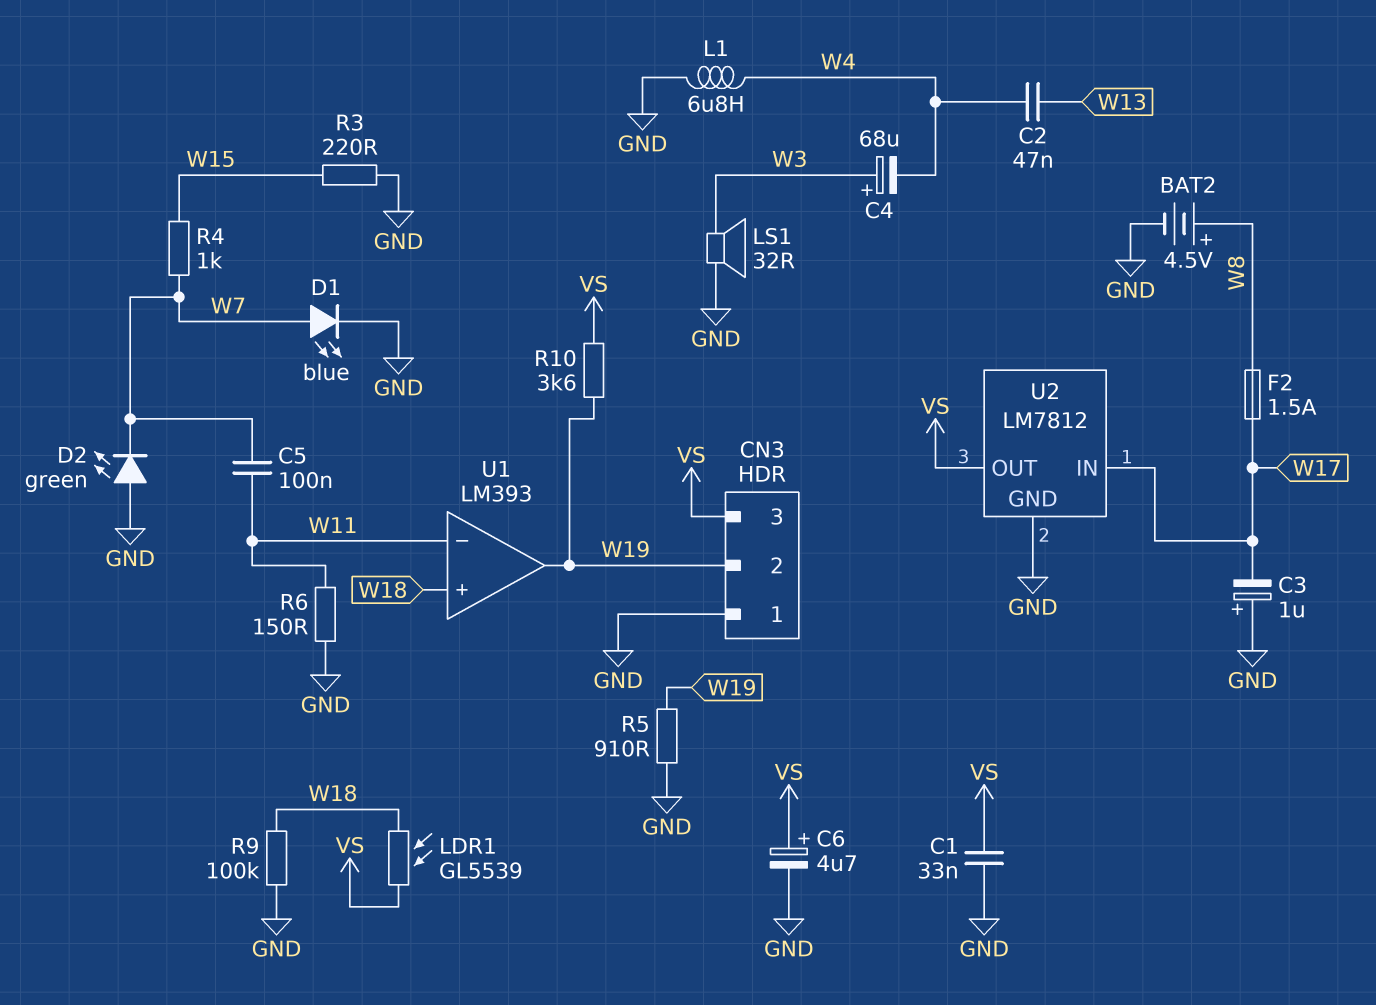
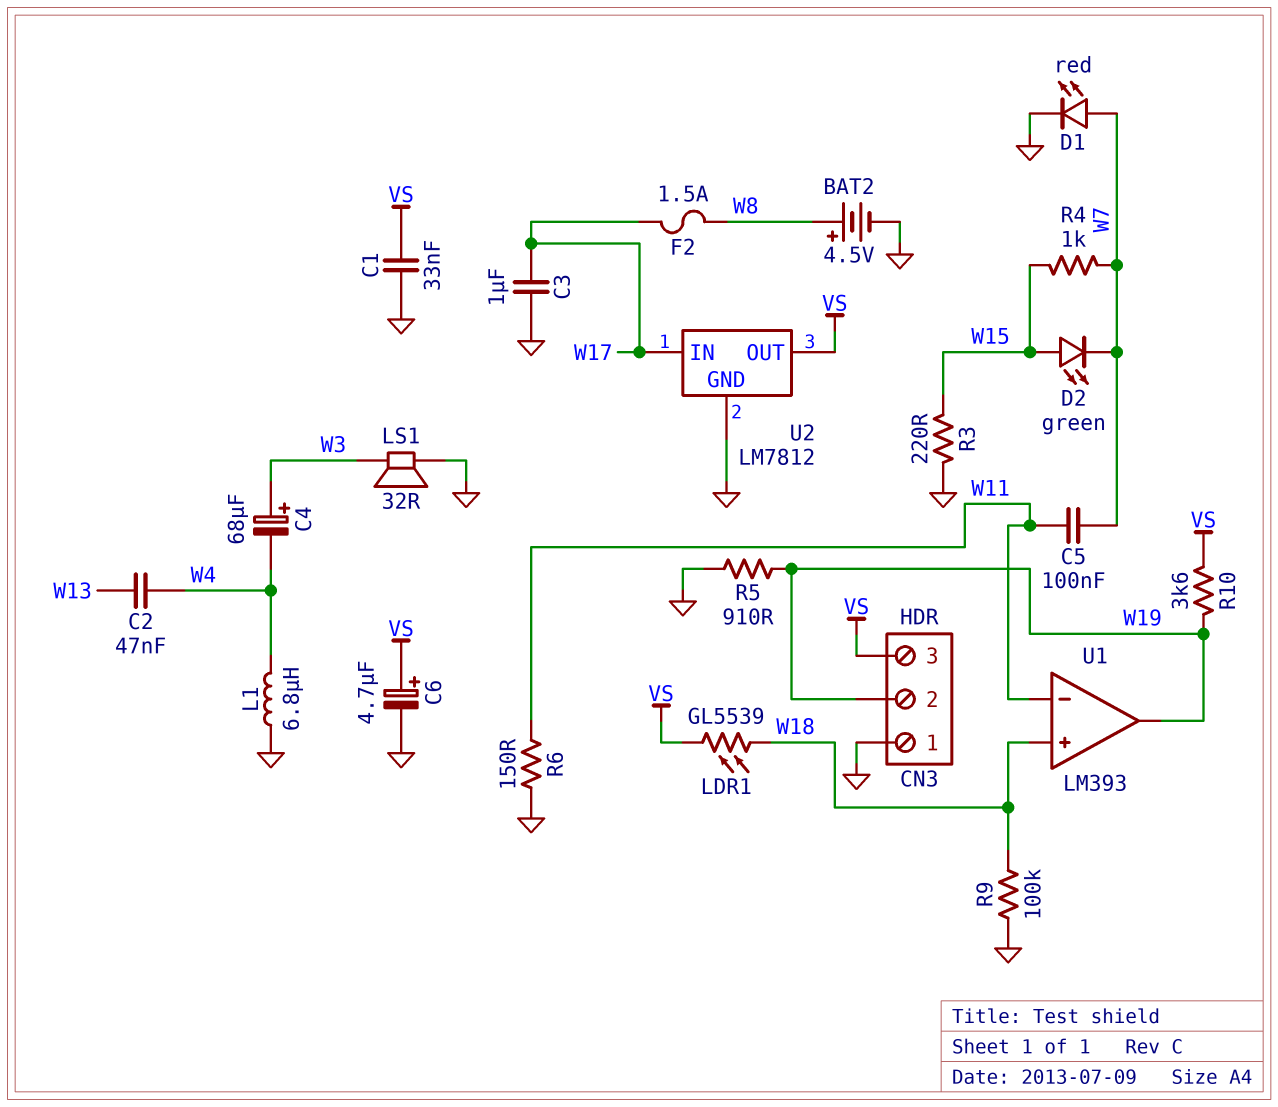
C3: 1uF (plus GND, minus W17) -> 1uF (GND, W17)
D1: LED blue (A W7, K GND) -> LED red (A W7, K GND)
D2: LED green (A GND, K W7) -> LED green (A W15, K W7)

